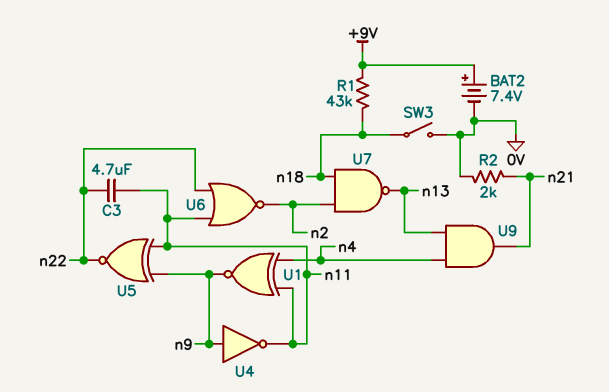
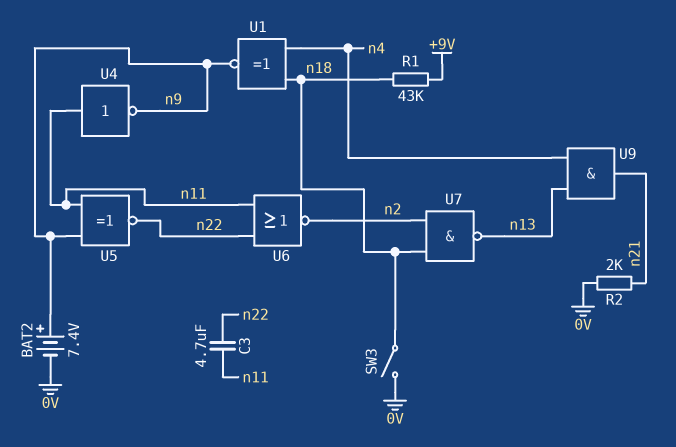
BAT2: 7.4V (plus +9V, minus 0V) -> 7.4V (plus n9, minus 0V)
U1: XNOR (in n4, in n11, out n9) -> XNOR (in n4, in n18, out n9)
U4: NOT (in n9, out n11) -> NOT (in n11, out n9)

